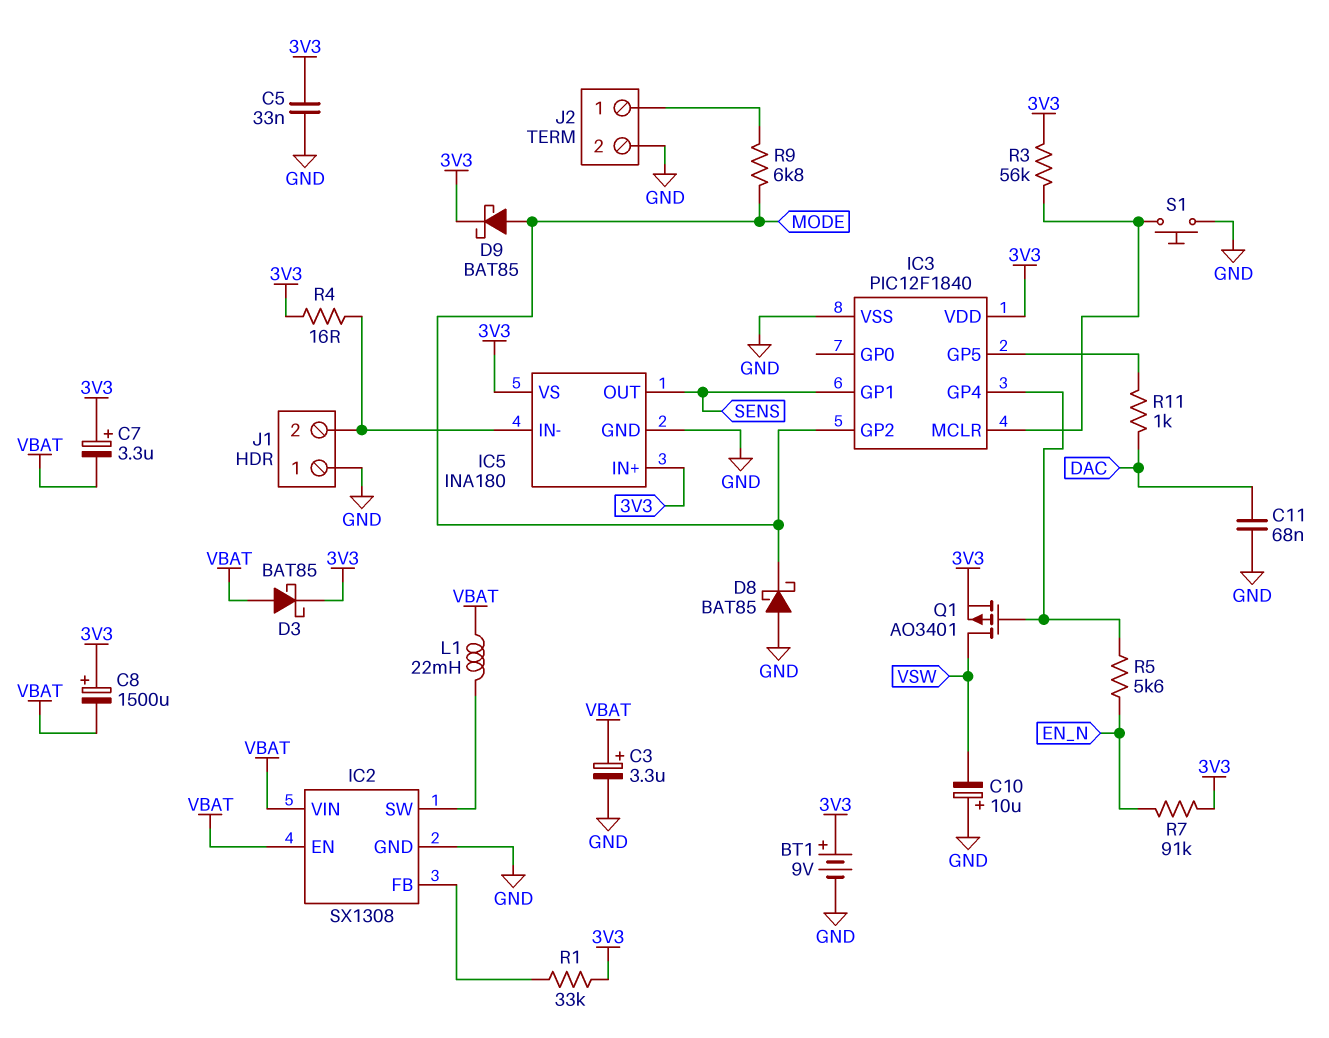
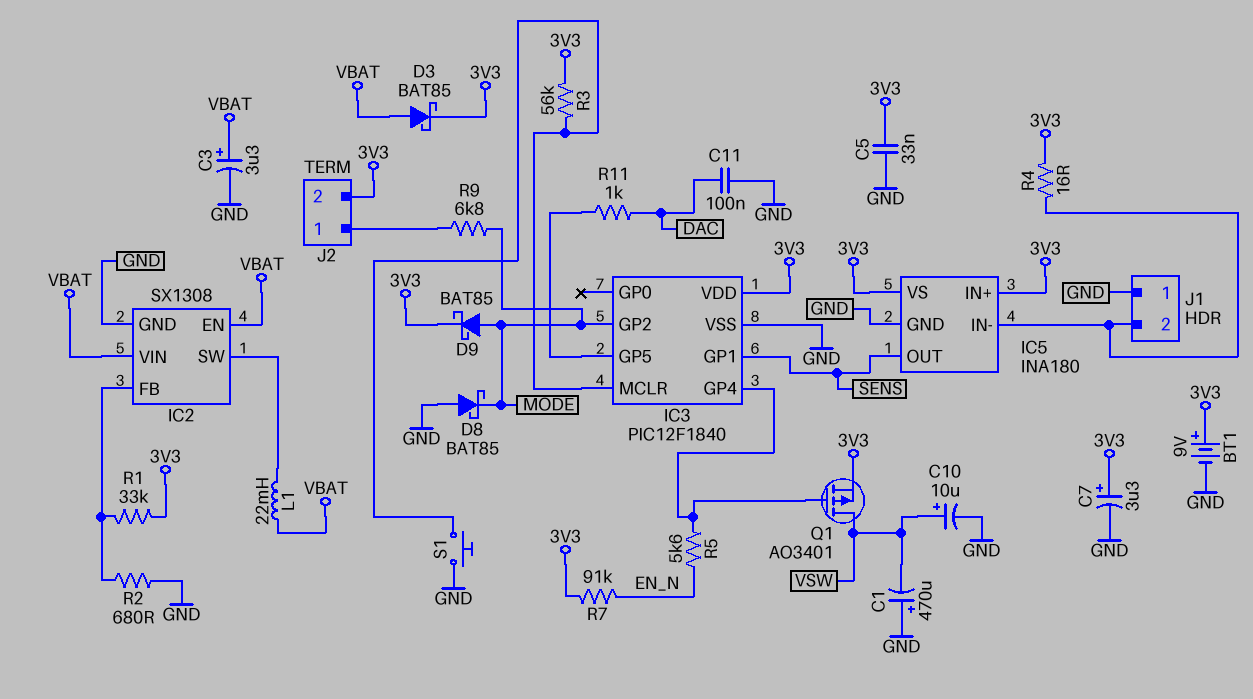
C1: none -> 470uF (plus GND, minus VSW)
C7: 3.3uF (plus 3V3, minus VBAT) -> 3.3uF (plus 3V3, minus GND)
C8: 1500uF (plus 3V3, minus VBAT) -> none
C10: 10uF (plus GND, minus VSW) -> 10uF (plus VSW, minus GND)
C11: 68nF (DAC, GND) -> 100nF (DAC, GND)
J2 pin 2: GND -> 3V3
R2: none -> 680 (GND, IC2/FB)

